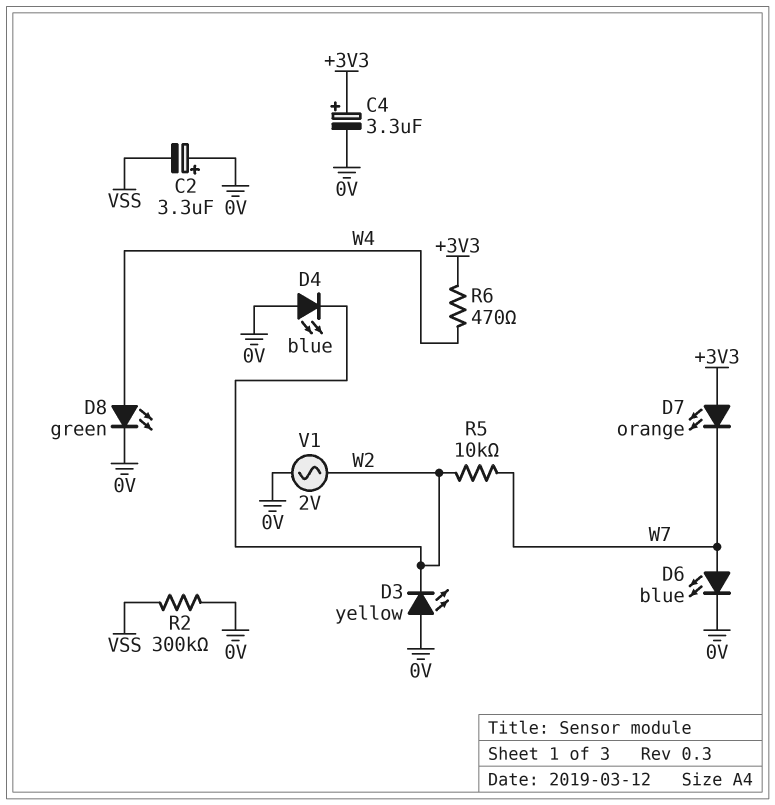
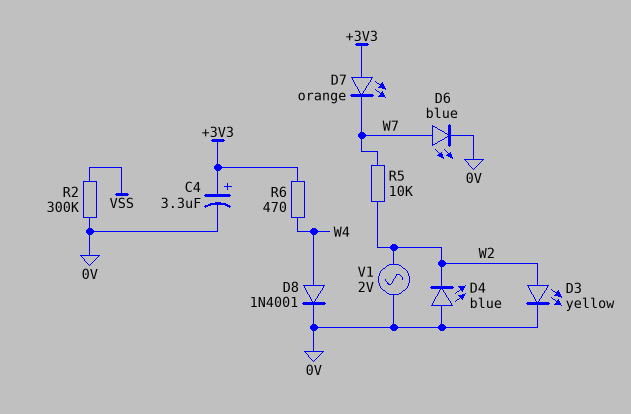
C2: 3.3uF (plus 0V, minus VSS) -> none
D3: LED yellow (A 0V, K W2) -> LED yellow (A W2, K 0V)
D8: LED green (A W4, K 0V) -> diode 1N4001 (A W4, K 0V)

